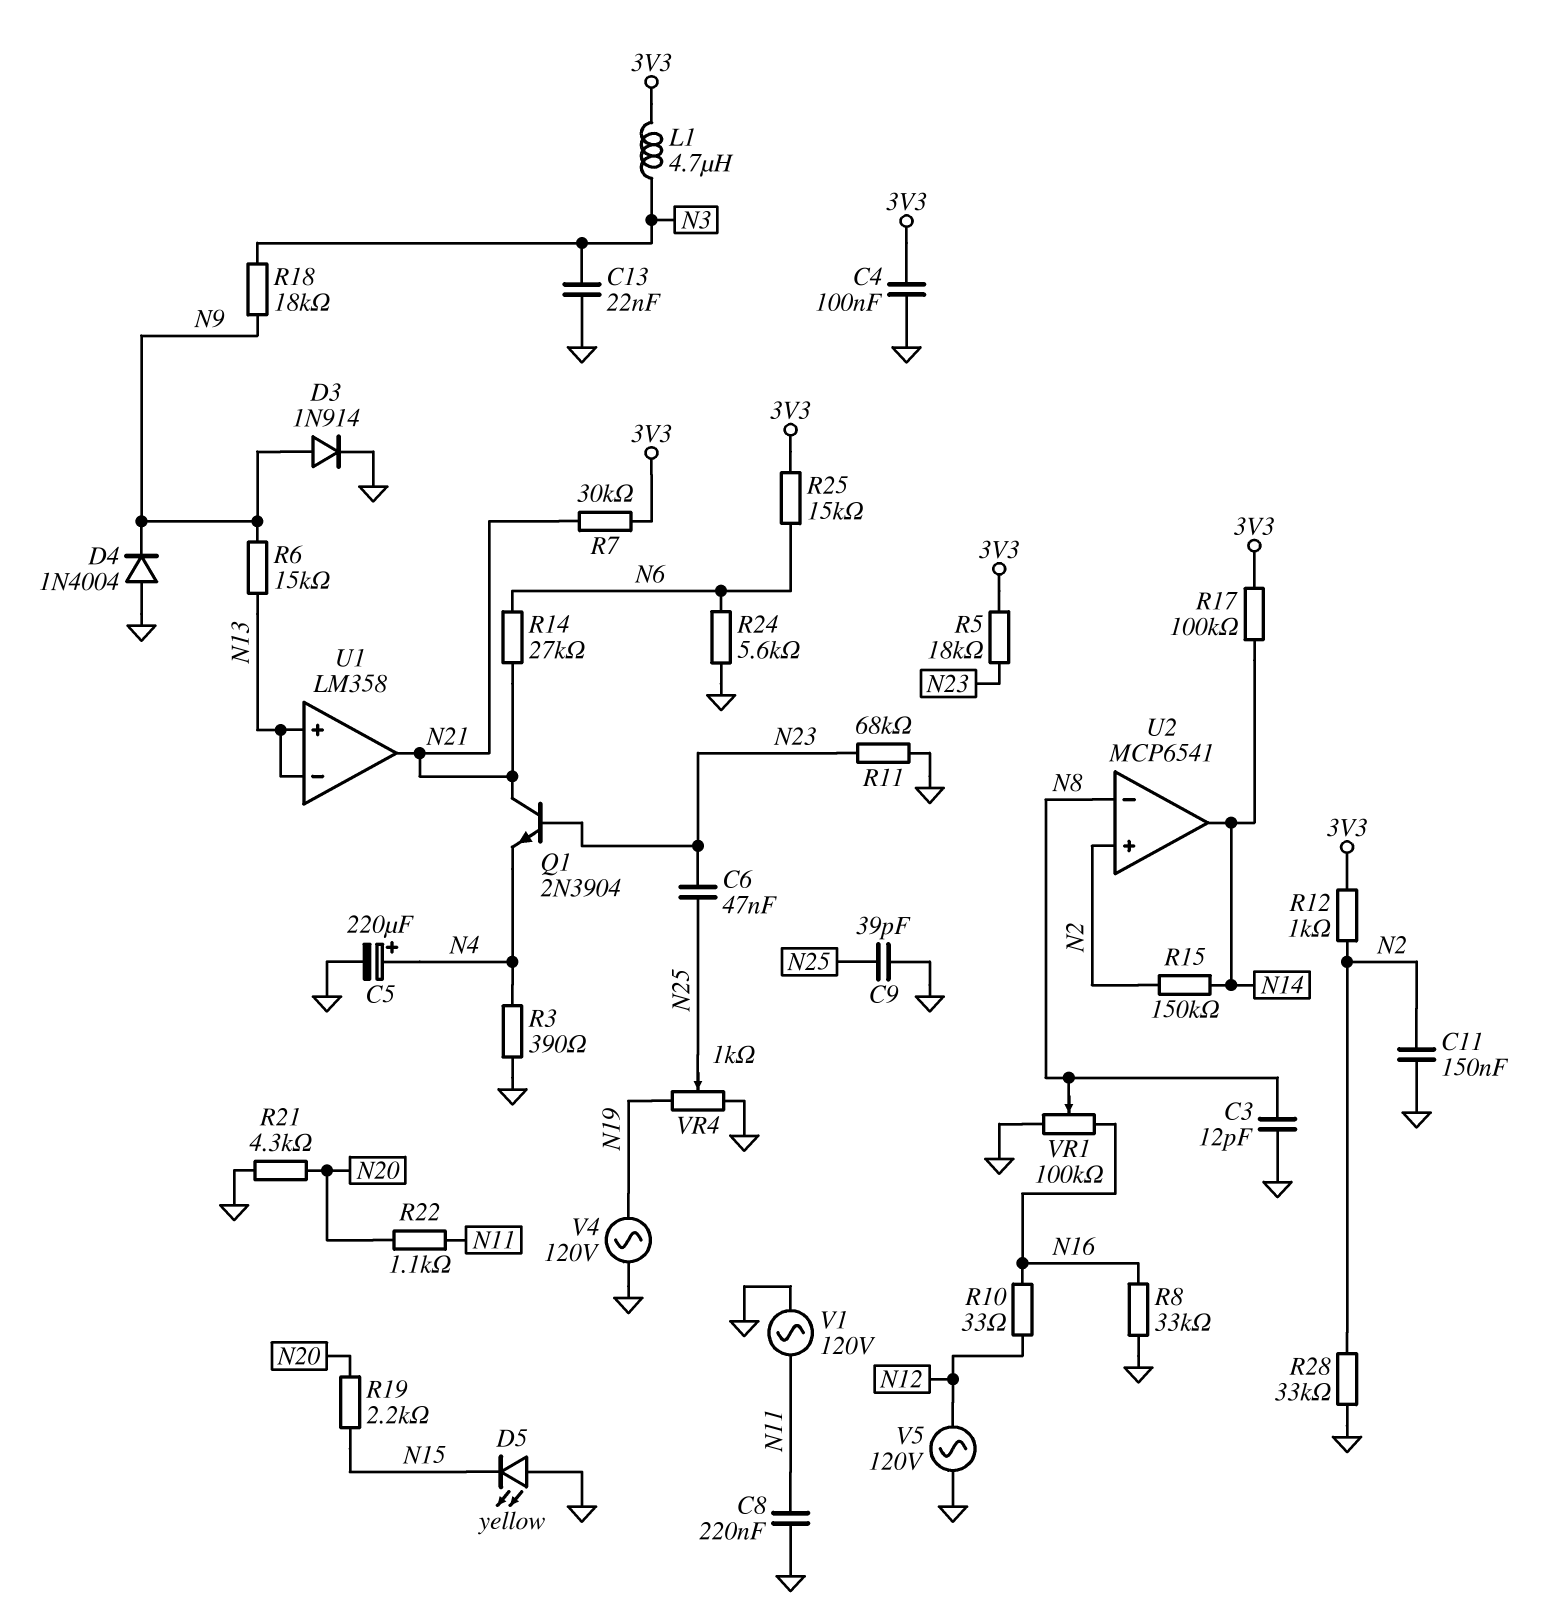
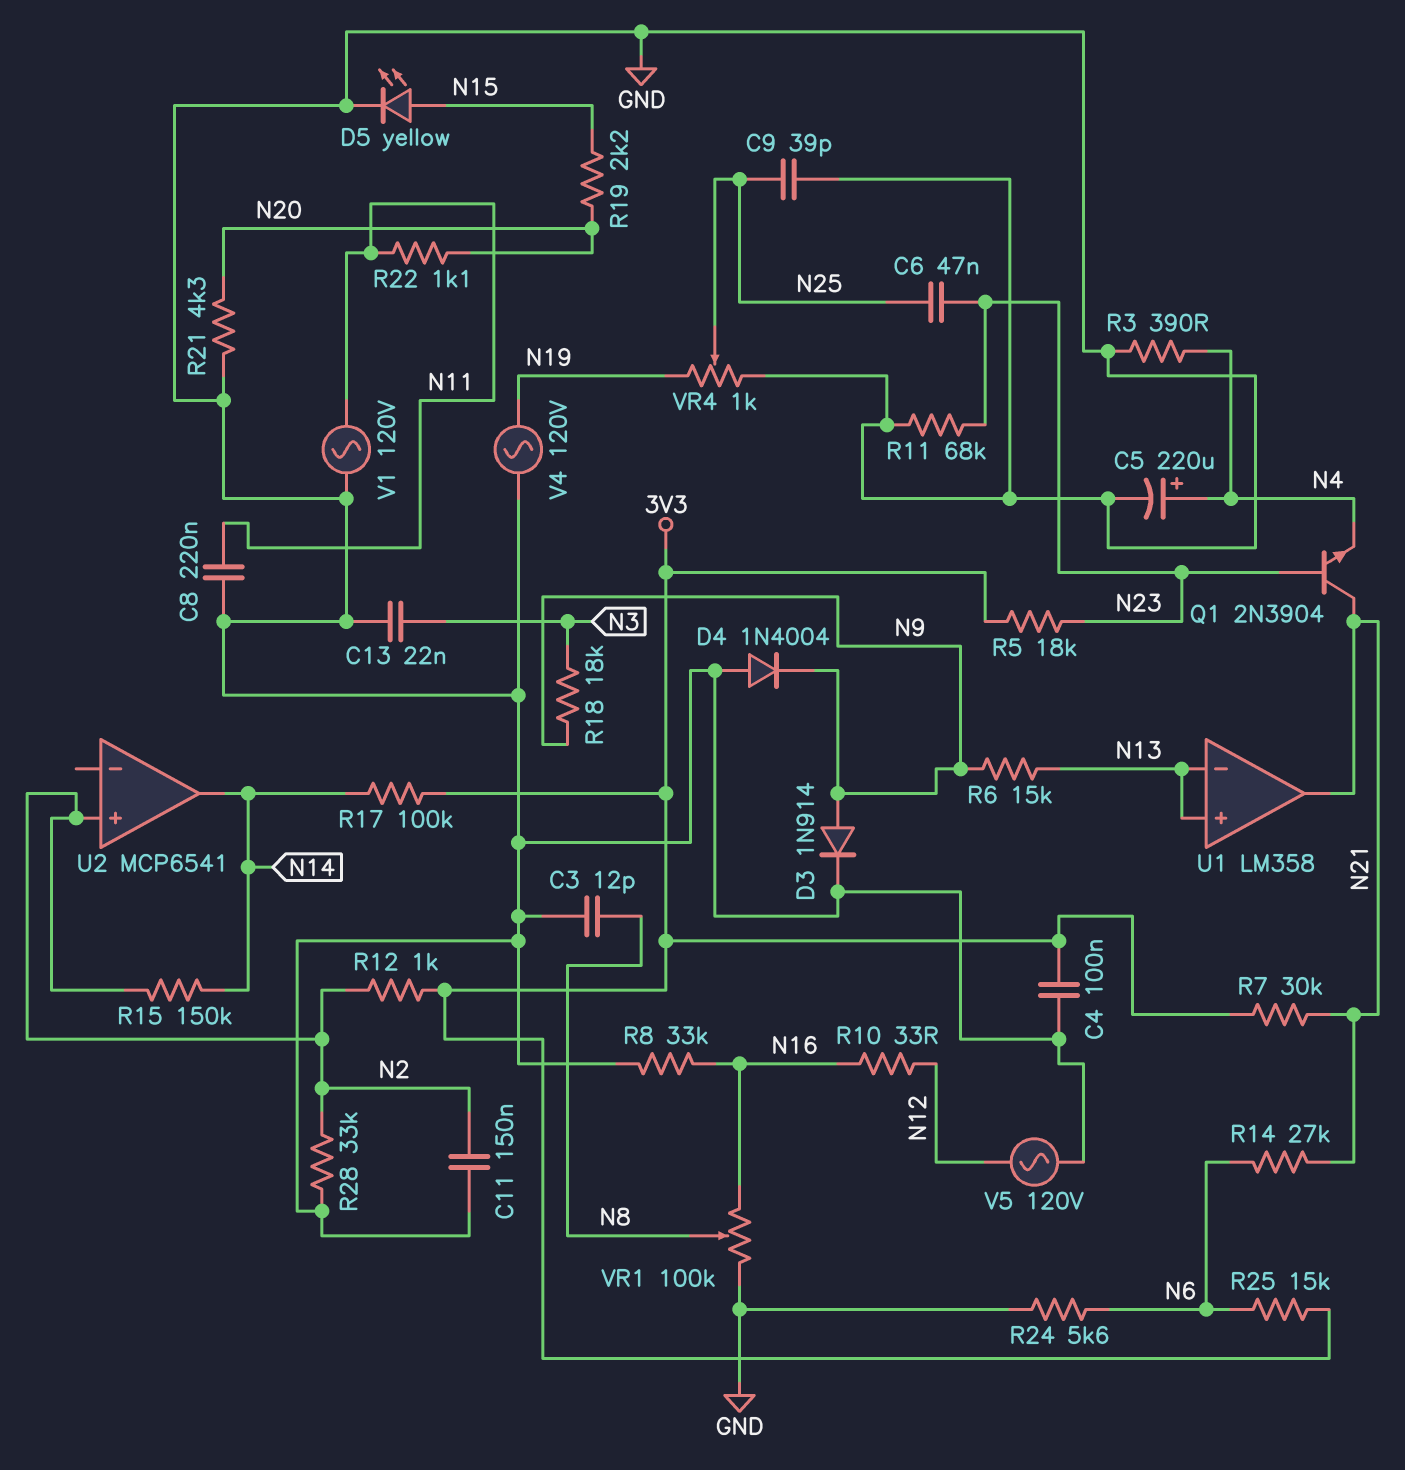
D5: LED yellow (A GND, K N15) -> LED yellow (A N15, K GND)
L1: 4.7uH (3V3, N3) -> none
U2 pin in-: N8 -> none

